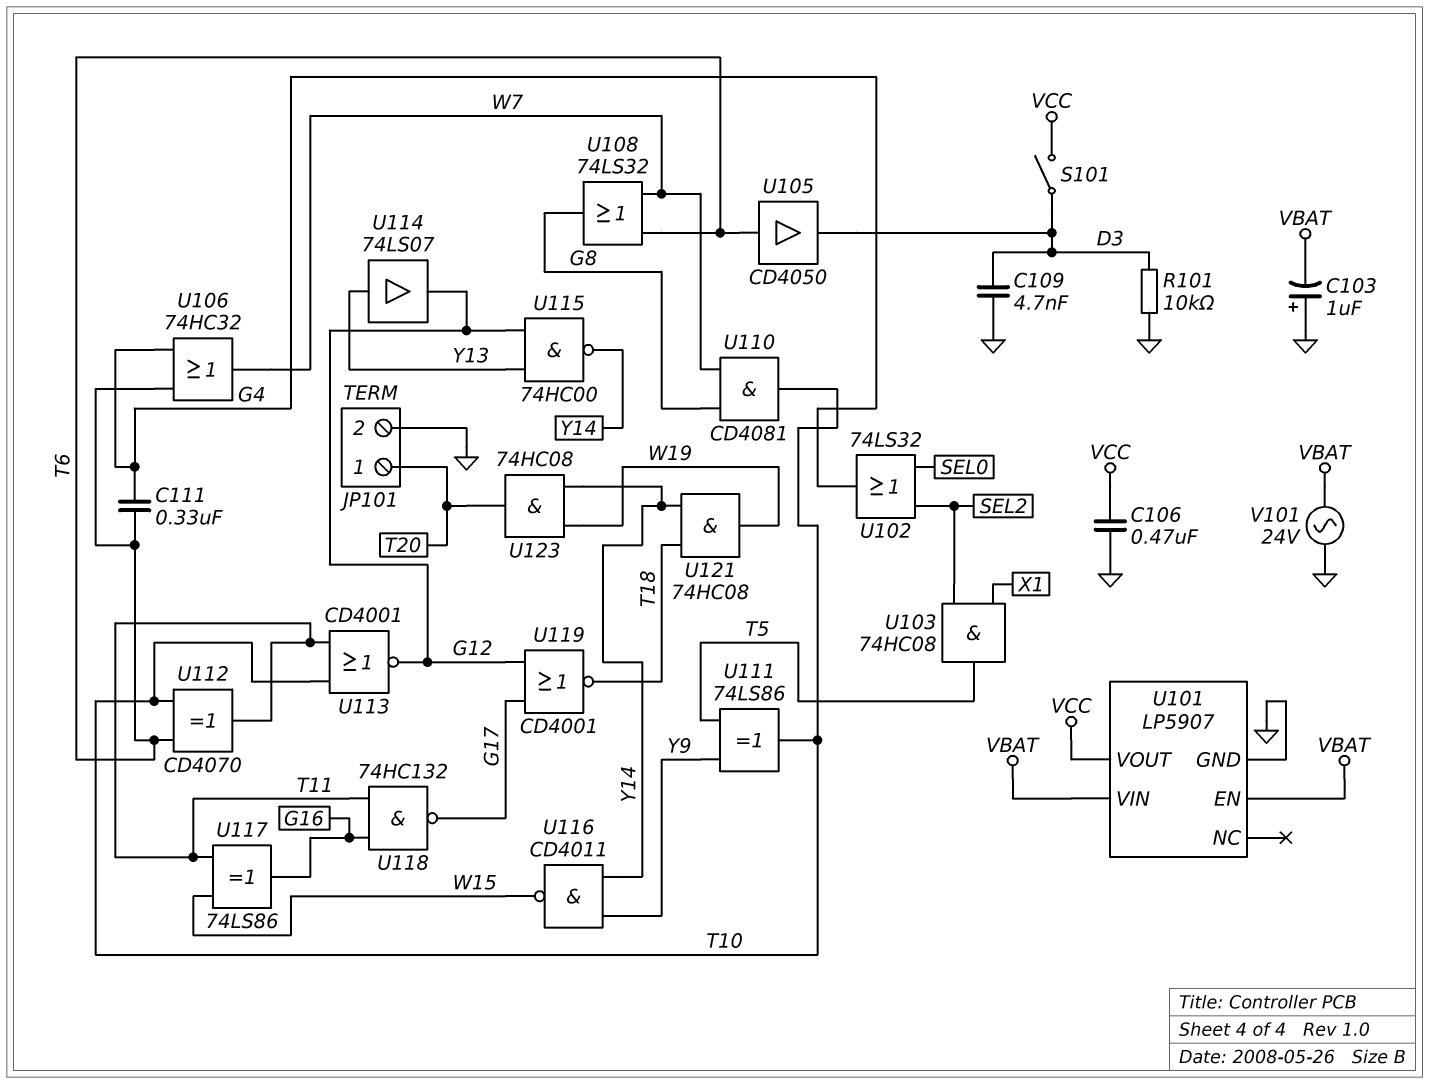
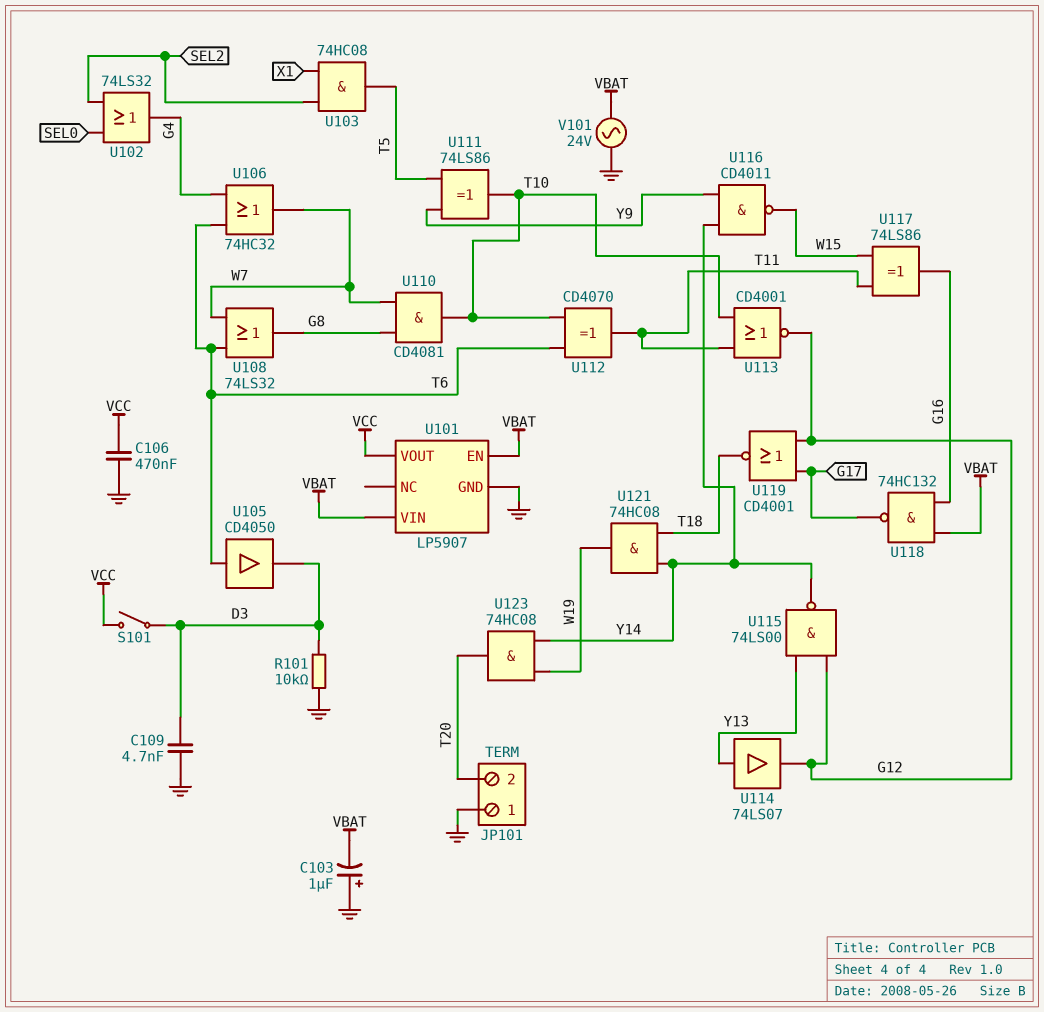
C111: 330nF (G4, T6) -> none
JP101 pin 1: T20 -> GND
JP101 pin 2: GND -> T20
U115: NAND 74HC00 (in G12, in Y13, out Y14) -> NAND 74LS00 (in G12, in Y13, out Y14)
U118: NAND 74HC132 (in G16, in T11, out G17) -> NAND 74HC132 (in G16, in VBAT, out G17)

